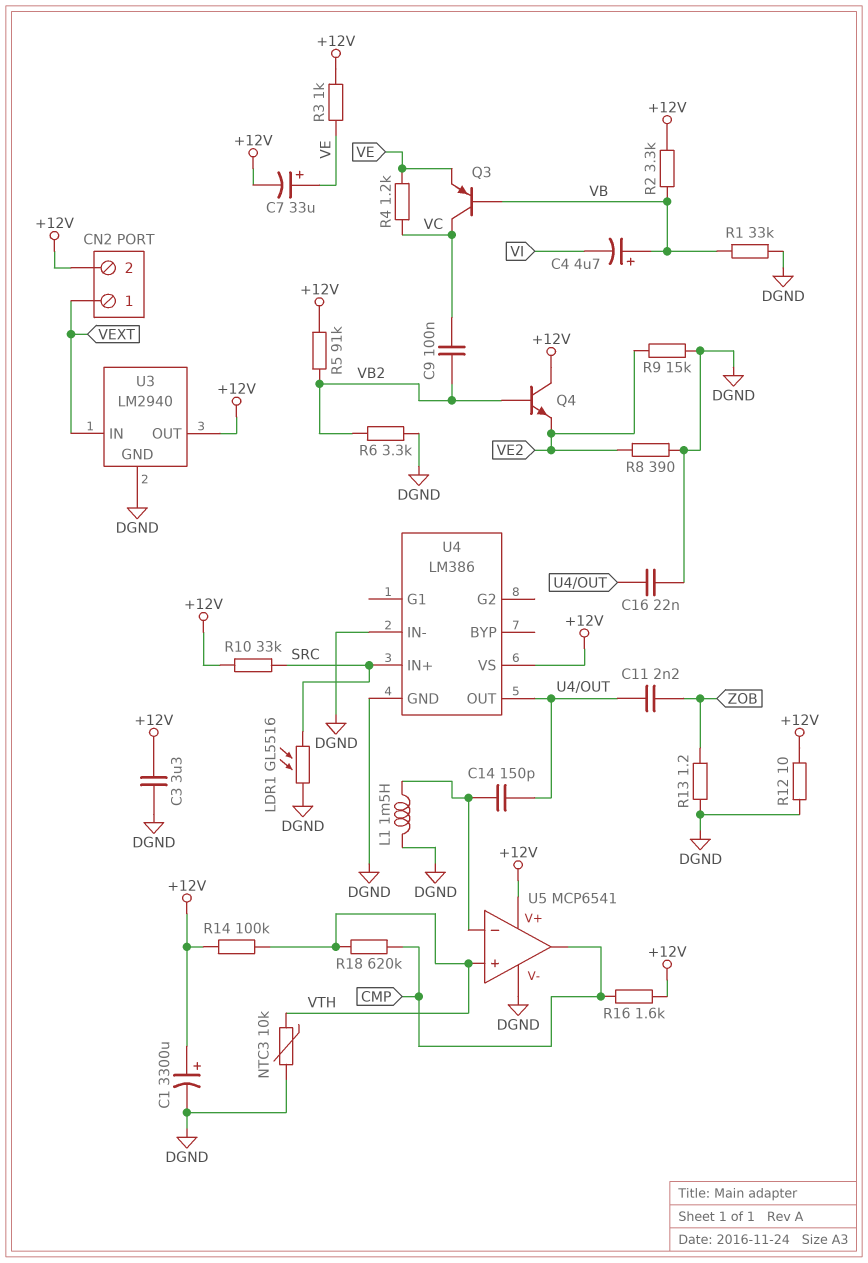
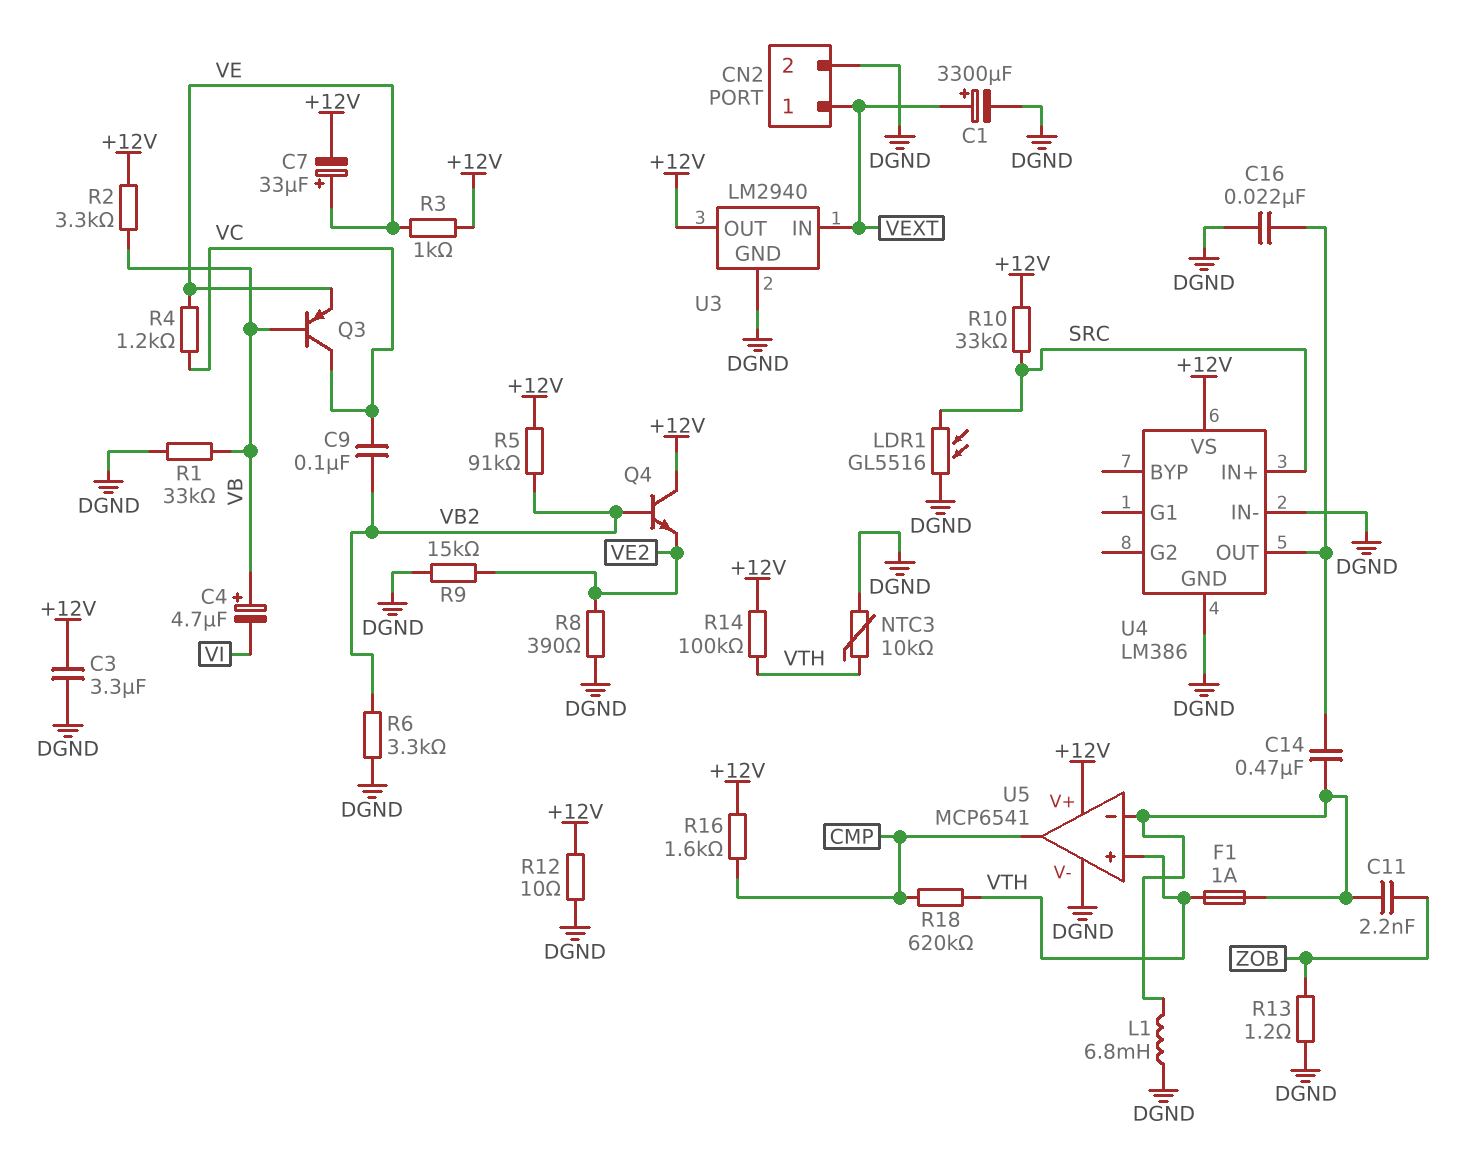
C1: 3300uF (plus +12V, minus DGND) -> 3300uF (plus VEXT, minus DGND)
C11: 2.2nF (U4/OUT, ZOB) -> 2.2nF (U5/in-, ZOB)
C14: 150pF (U4/OUT, U5/in-) -> 470nF (U4/OUT, U5/in-)
CN2 pin 2: +12V -> DGND
F1: none -> 1A (U5/in-, VTH)
L1: 1.5mH (DGND, U5/in-) -> 6.8mH (DGND, U5/in-)

